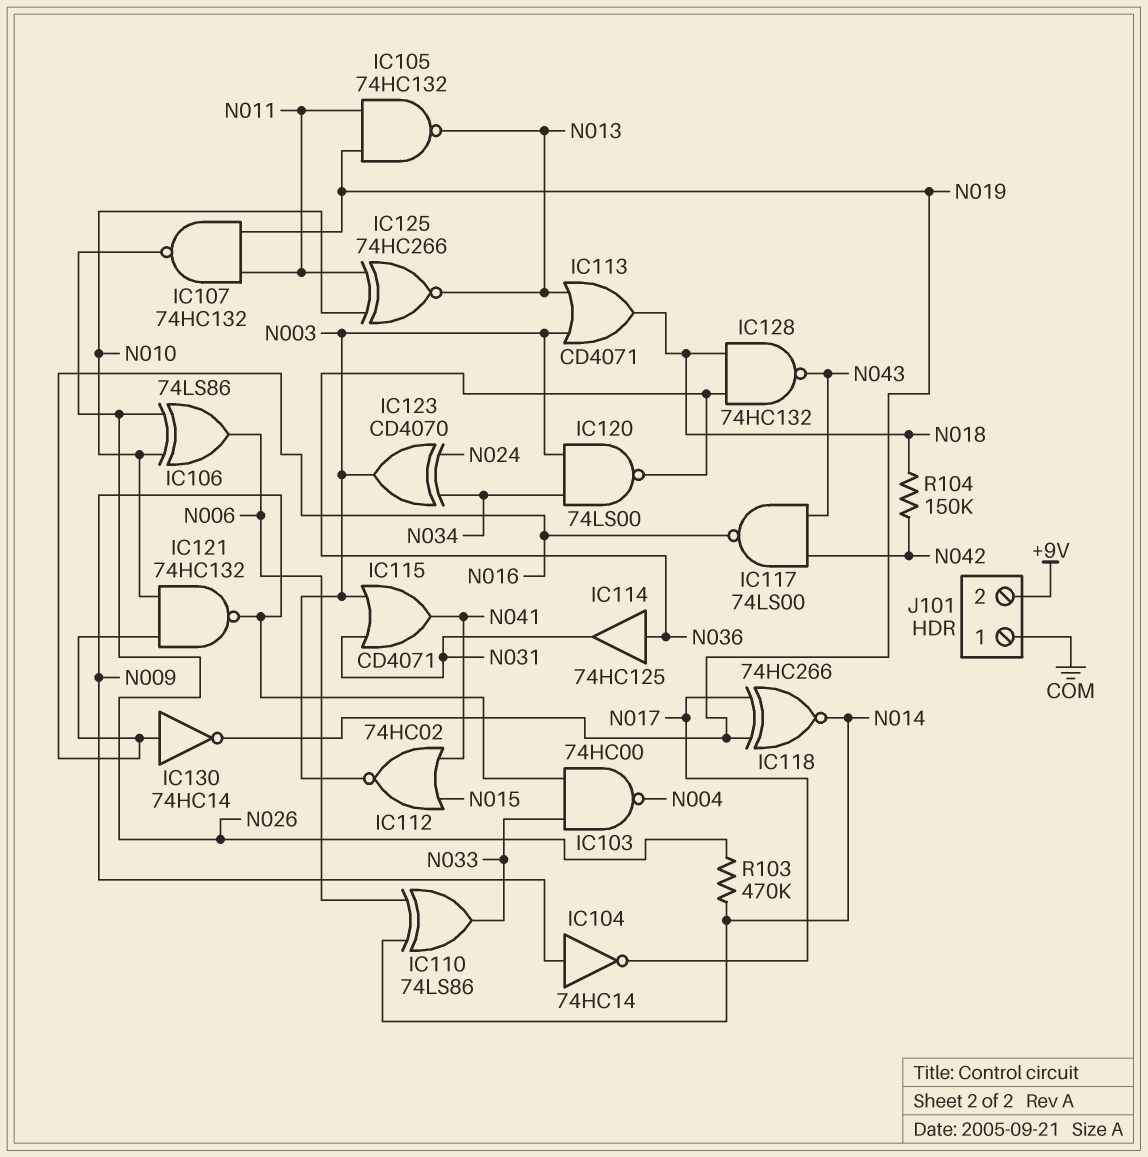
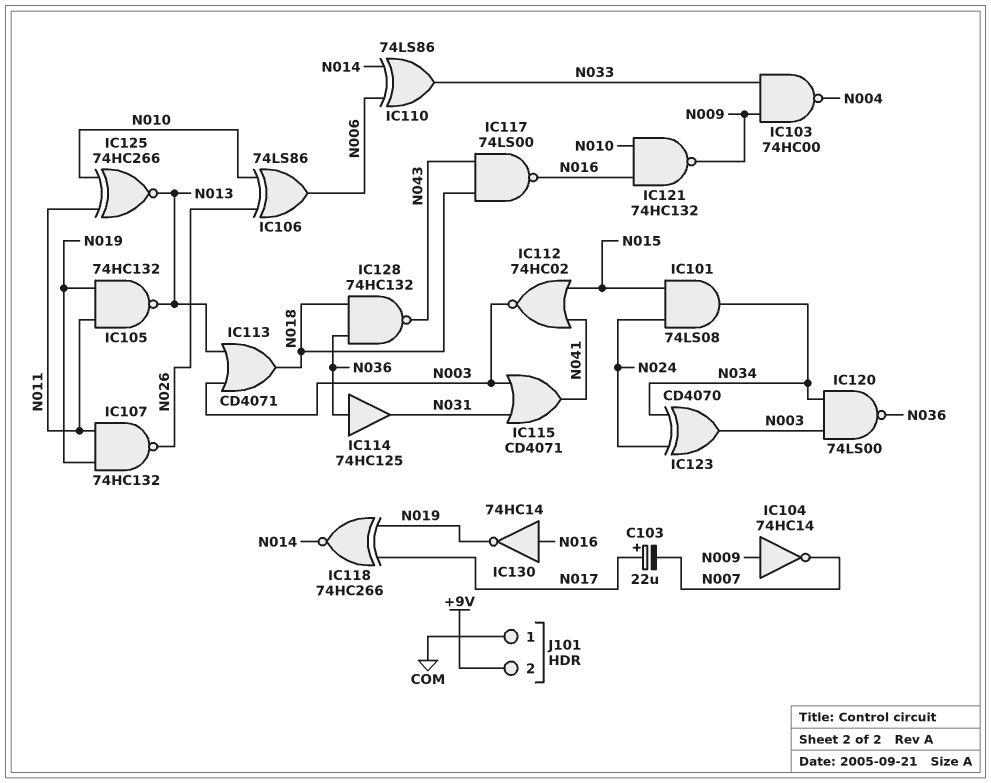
C103: none -> 22uF (plus N017, minus N007)
IC101: none -> AND 74LS08 (in N015, in N024, out N034)
IC104: NOT 74HC14 (in N009, out N017) -> NOT 74HC14 (in N009, out N007)
IC117: NAND 74LS00 (in N042, in N043, out N016) -> NAND 74LS00 (in N018, in N043, out N016)
R103: 470k (N014, N026) -> none
R104: 150k (N018, N042) -> none

